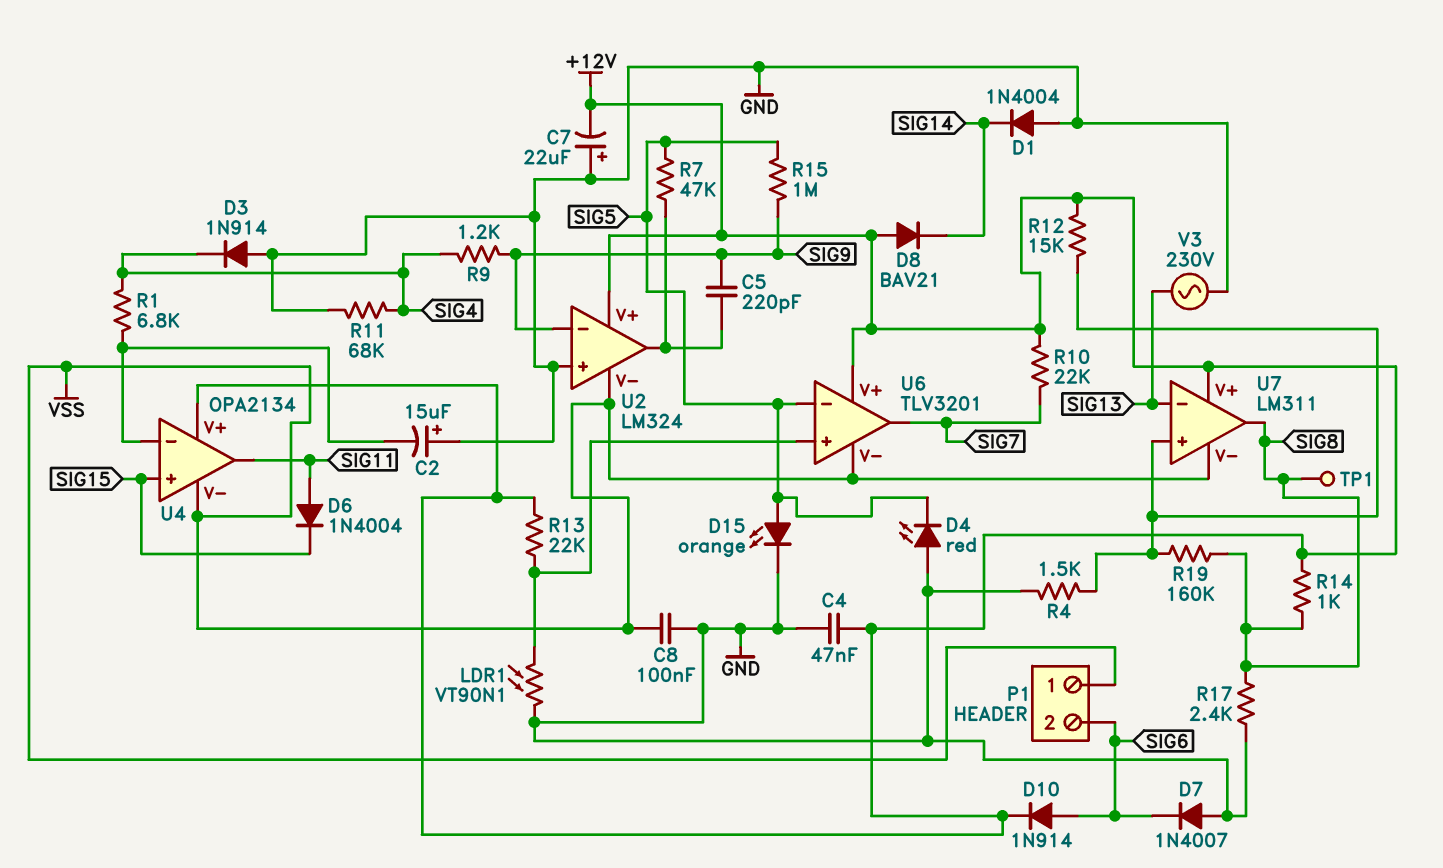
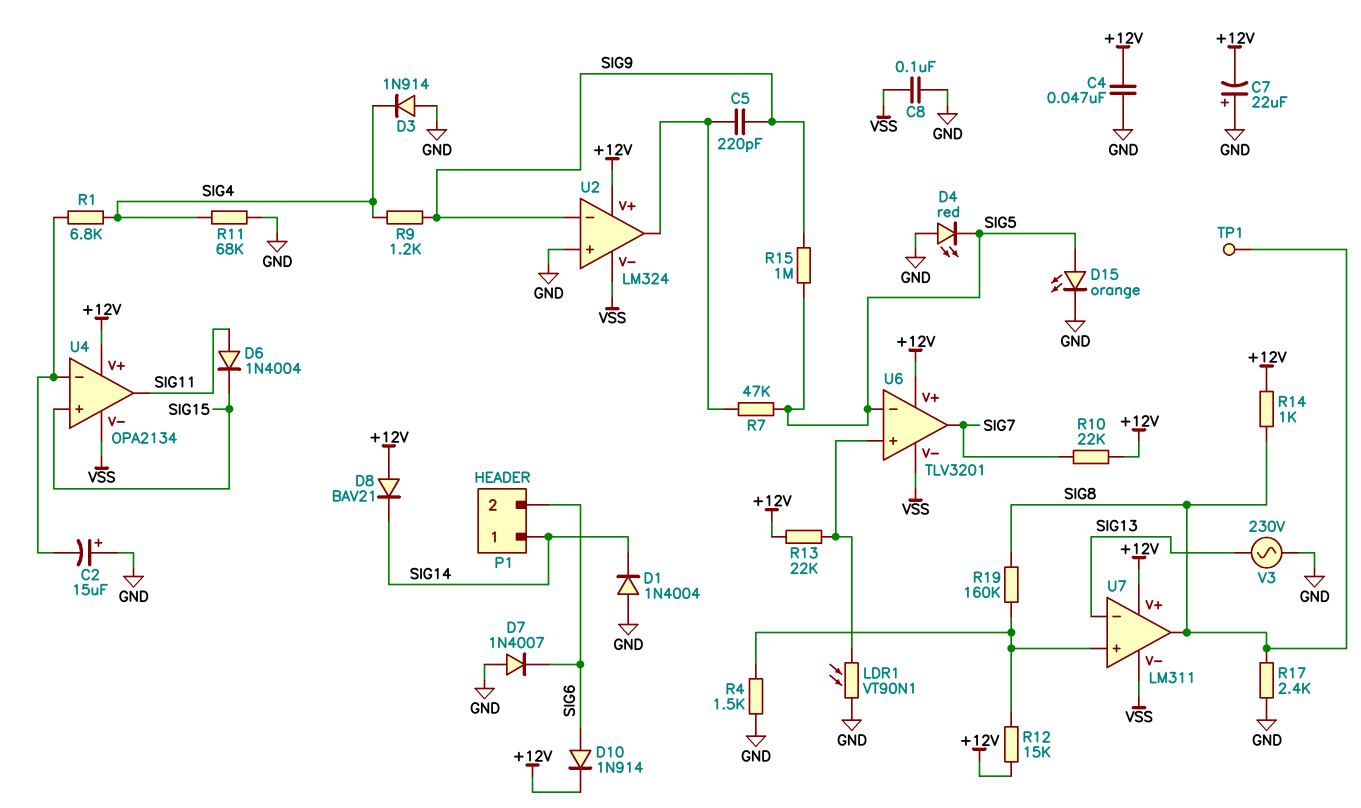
P1 pin 1: VSS -> SIG14

